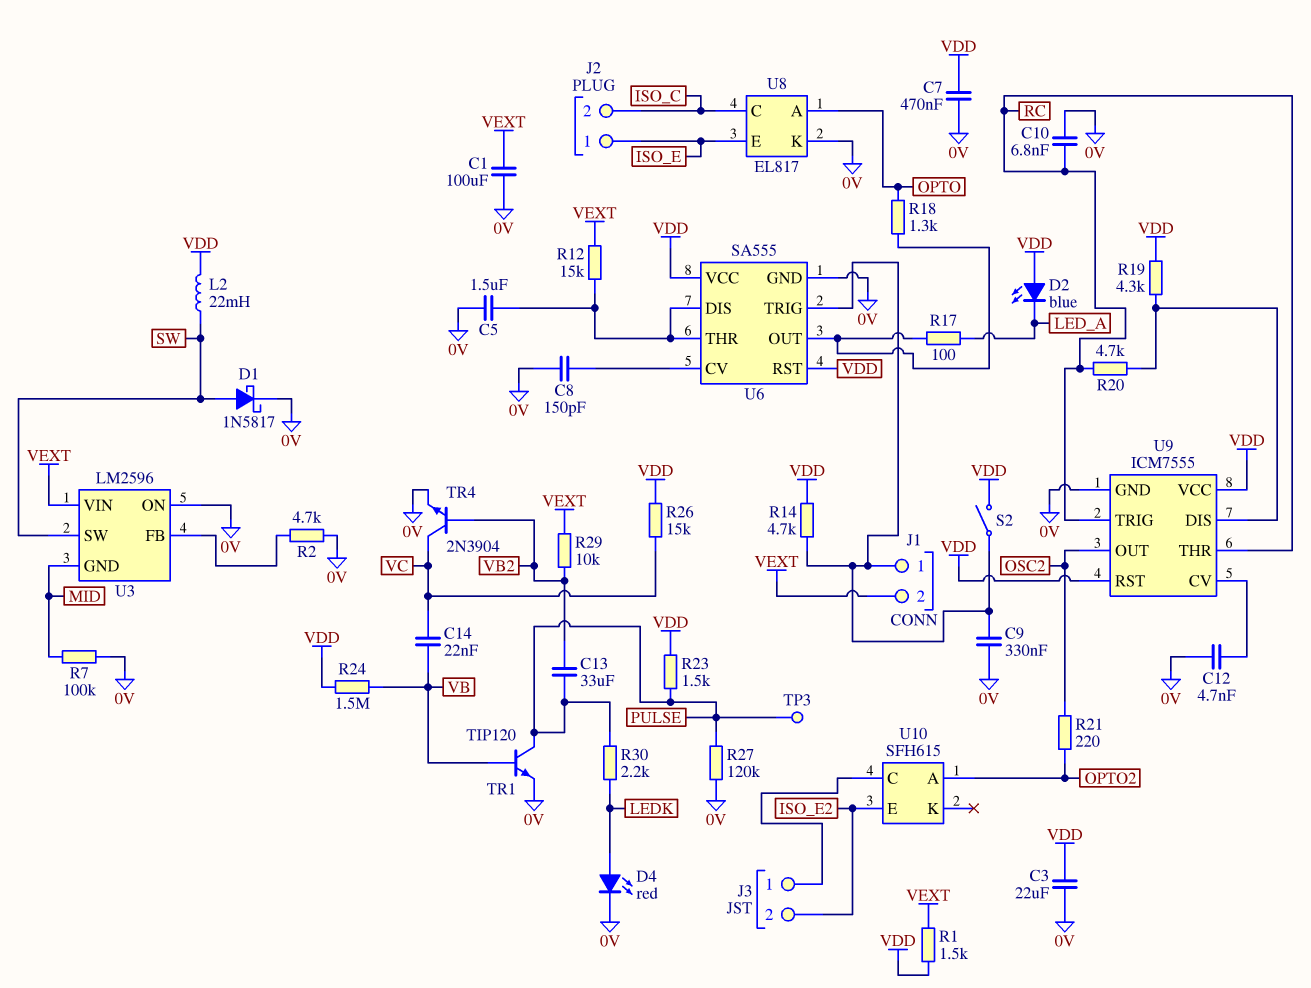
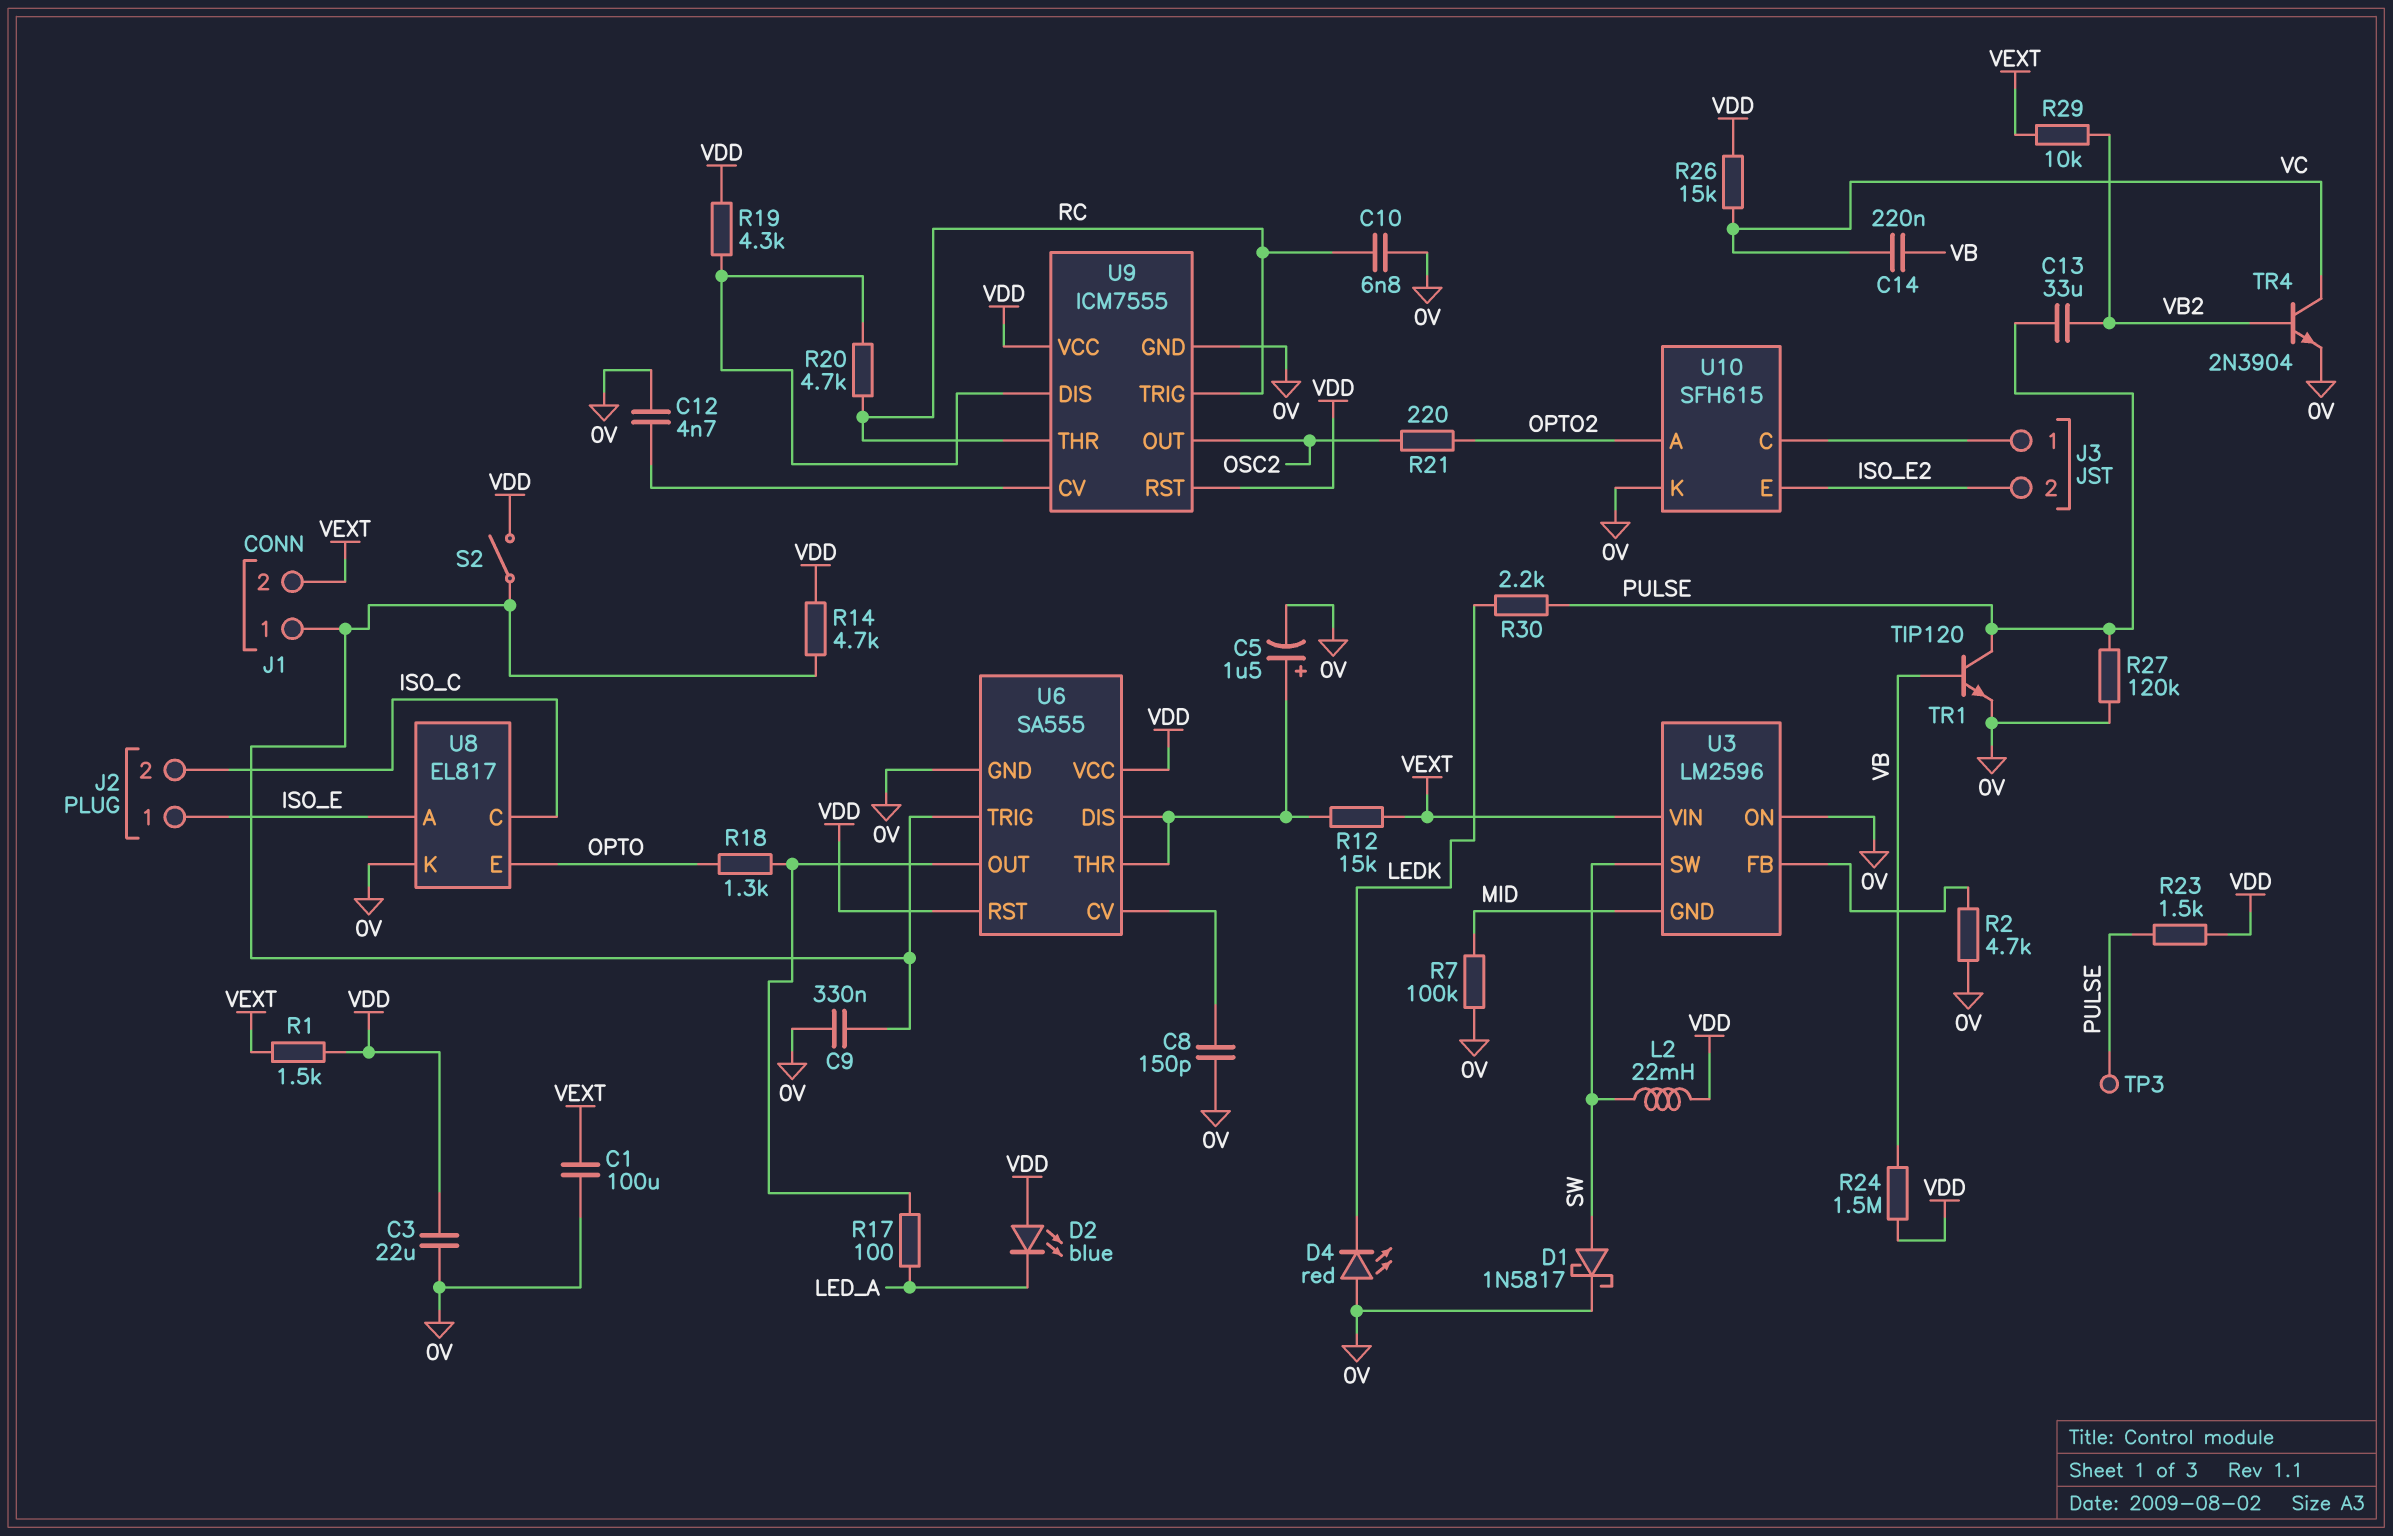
C5: 1.5uF (0V, U6/DIS) -> 1.5uF (plus U6/DIS, minus 0V)
C7: 470nF (0V, VDD) -> none
C14: 22nF (VB, VC) -> 220nF (VB, VC)
D4: LED red (A LEDK, K 0V) -> LED red (A 0V, K LEDK)
U8 pin A: OPTO -> ISO_E
U8 pin E: ISO_E -> OPTO
U10 pin K: none -> 0V

